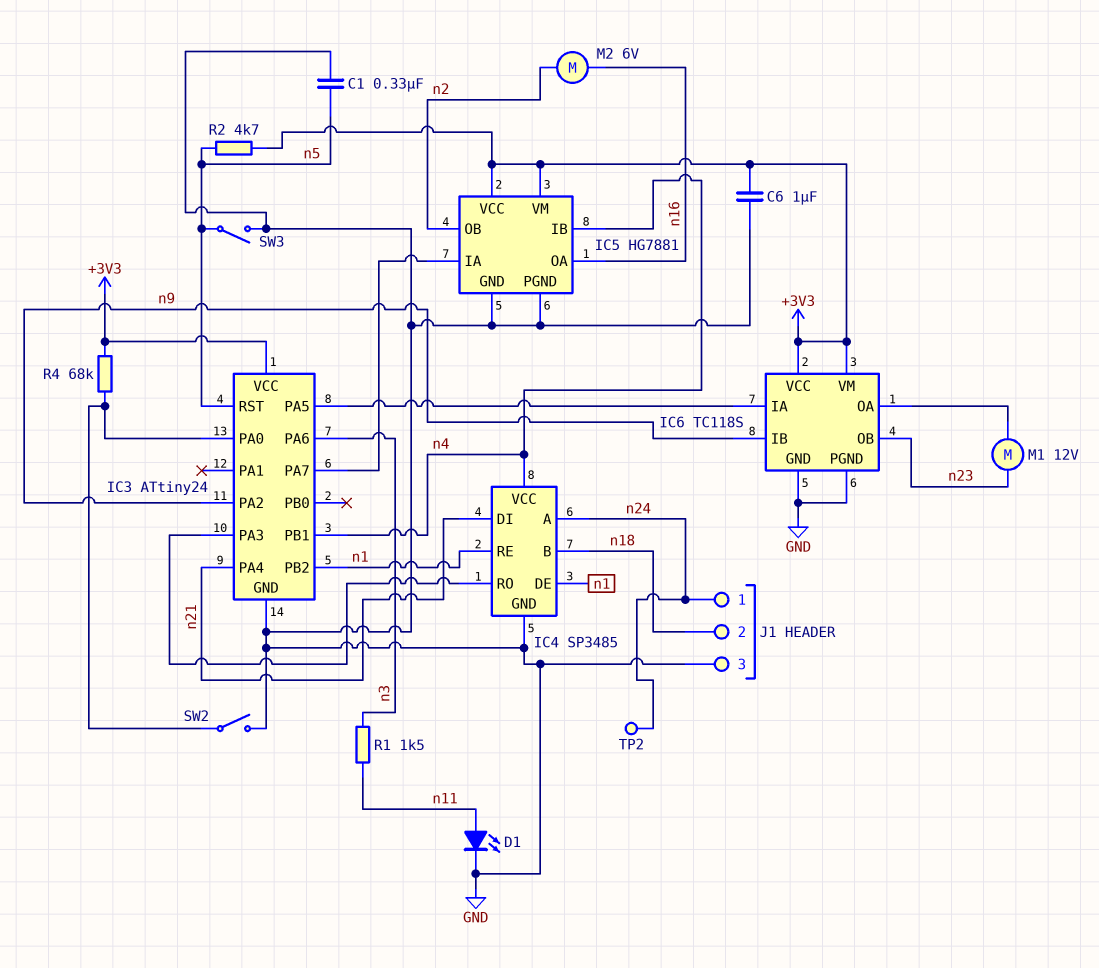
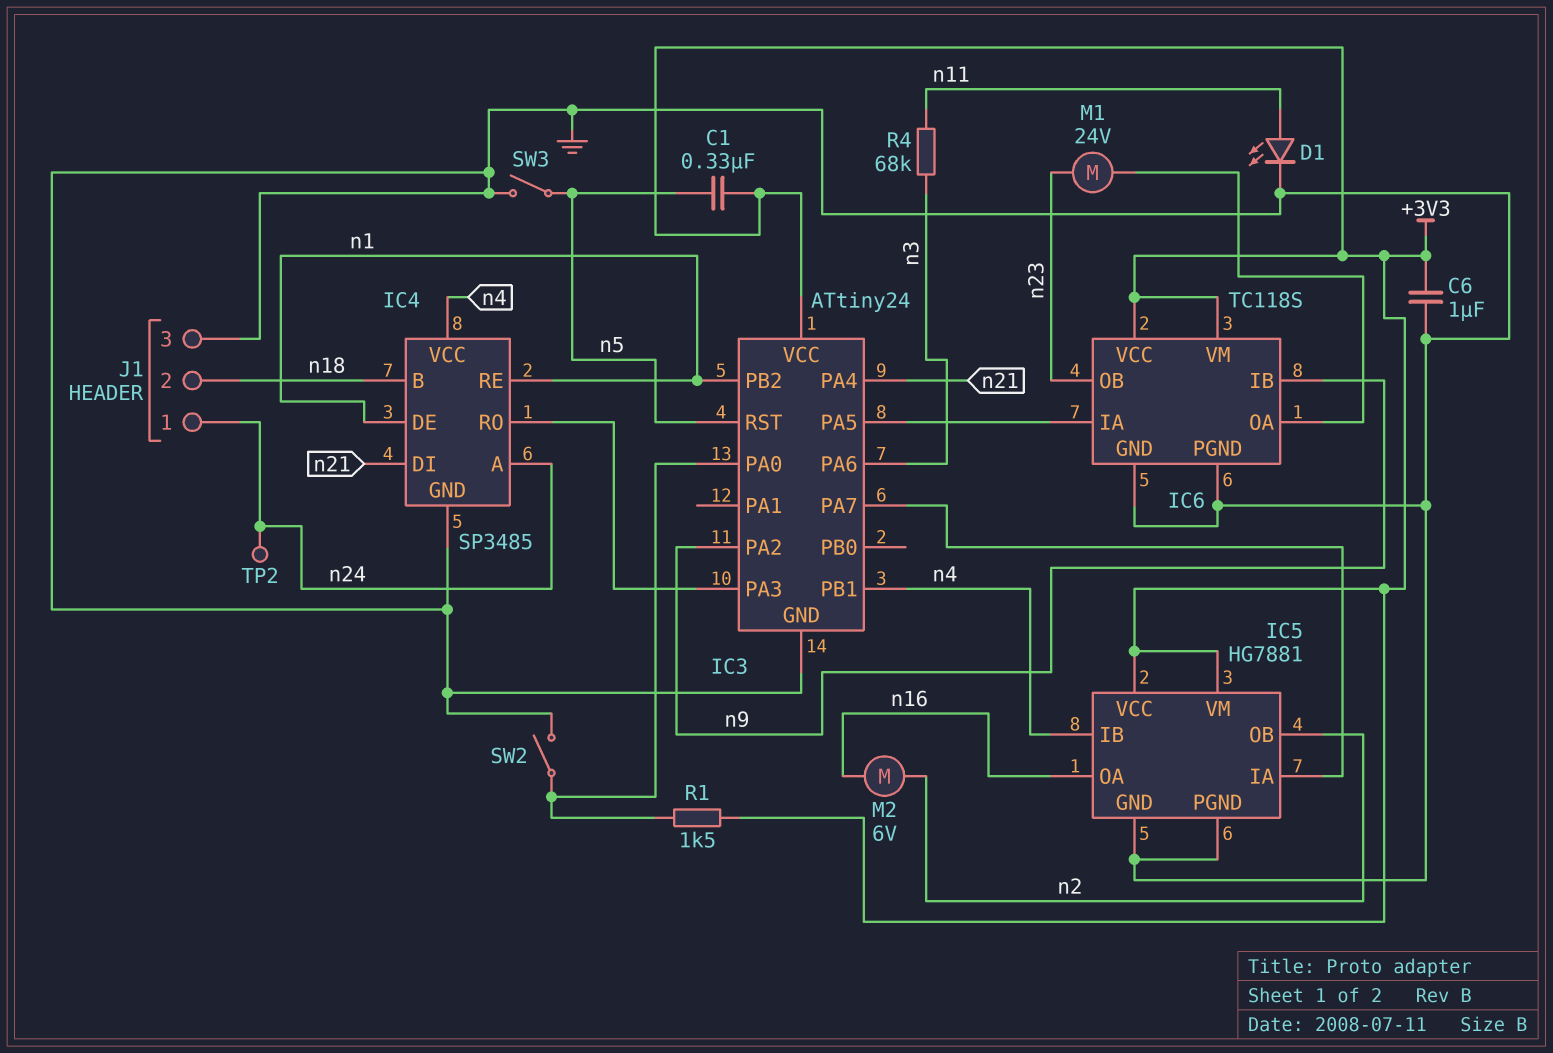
C1: 330nF (GND, n5) -> 330nF (+3V3, n5)
M1: motor 12V (IC6/OA, n23) -> motor 24V (IC6/OA, n23)
R1: 1.5k (n3, n11) -> 1.5k (+3V3, IC3/PA0)
R2: 4.7k (+3V3, n5) -> none
R4: 68k (+3V3, IC3/PA0) -> 68k (n3, n11)

